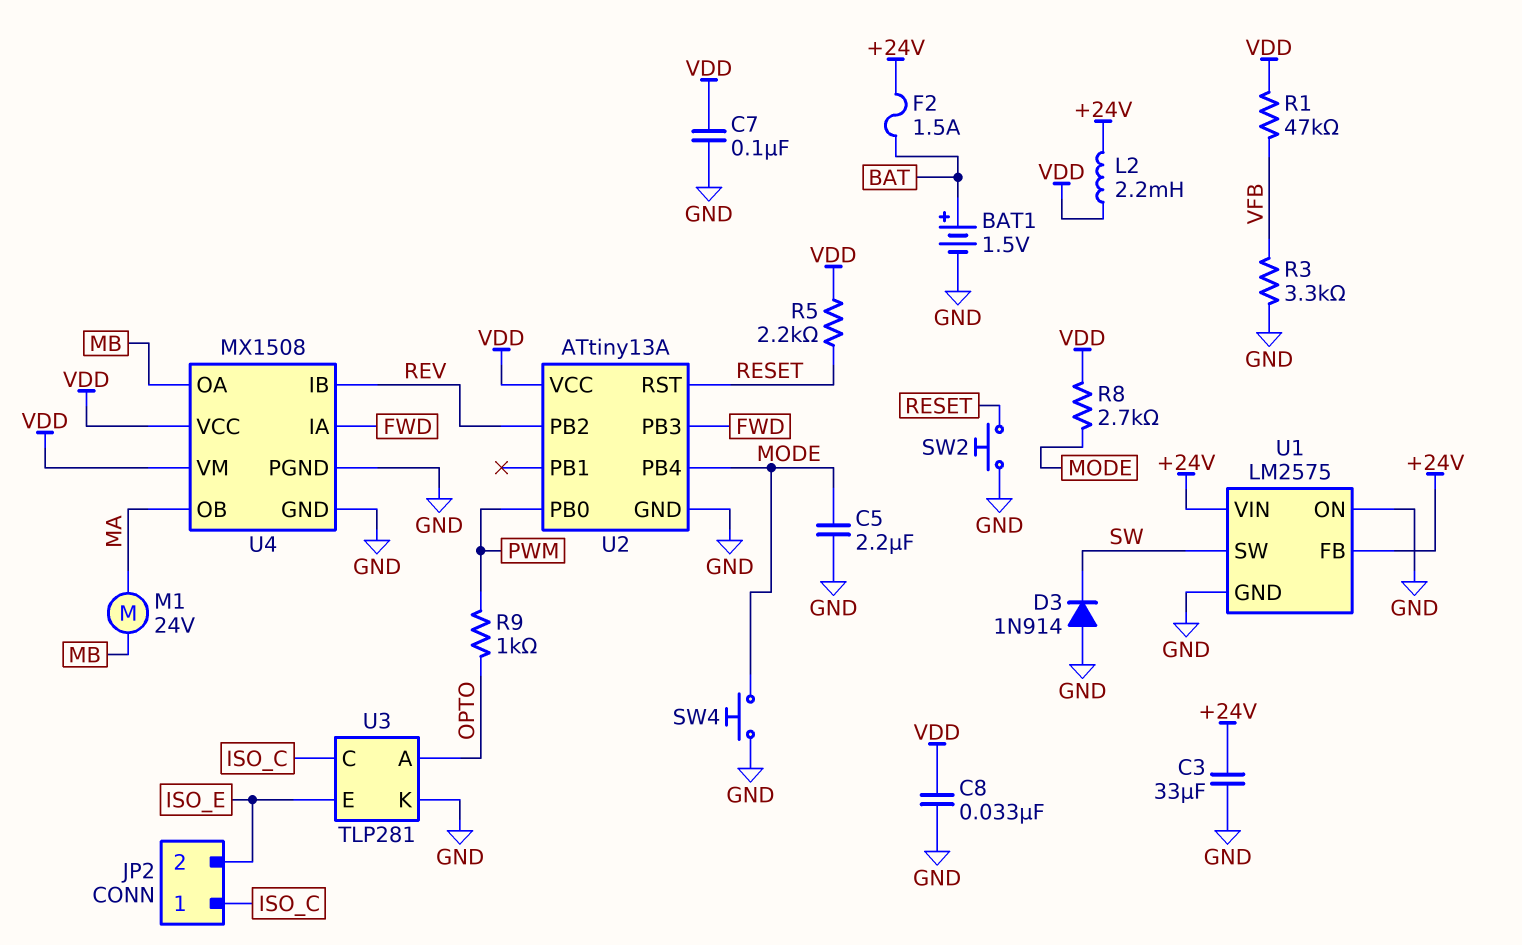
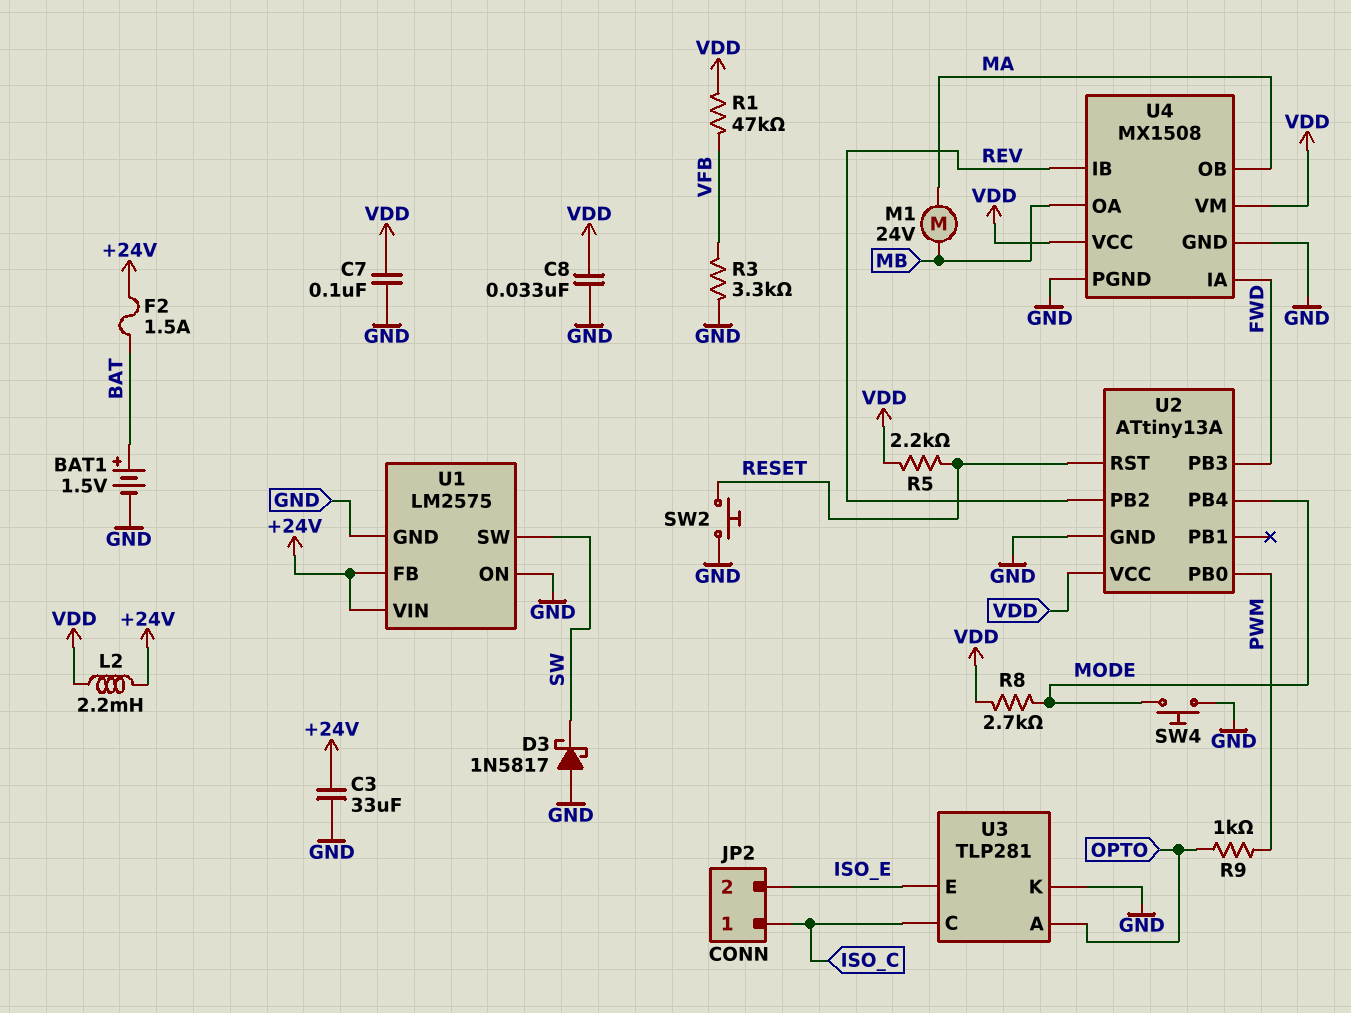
C5: 2.2uF (GND, MODE) -> none
D3: diode 1N914 (A GND, K SW) -> schottky 1N5817 (A GND, K SW)

